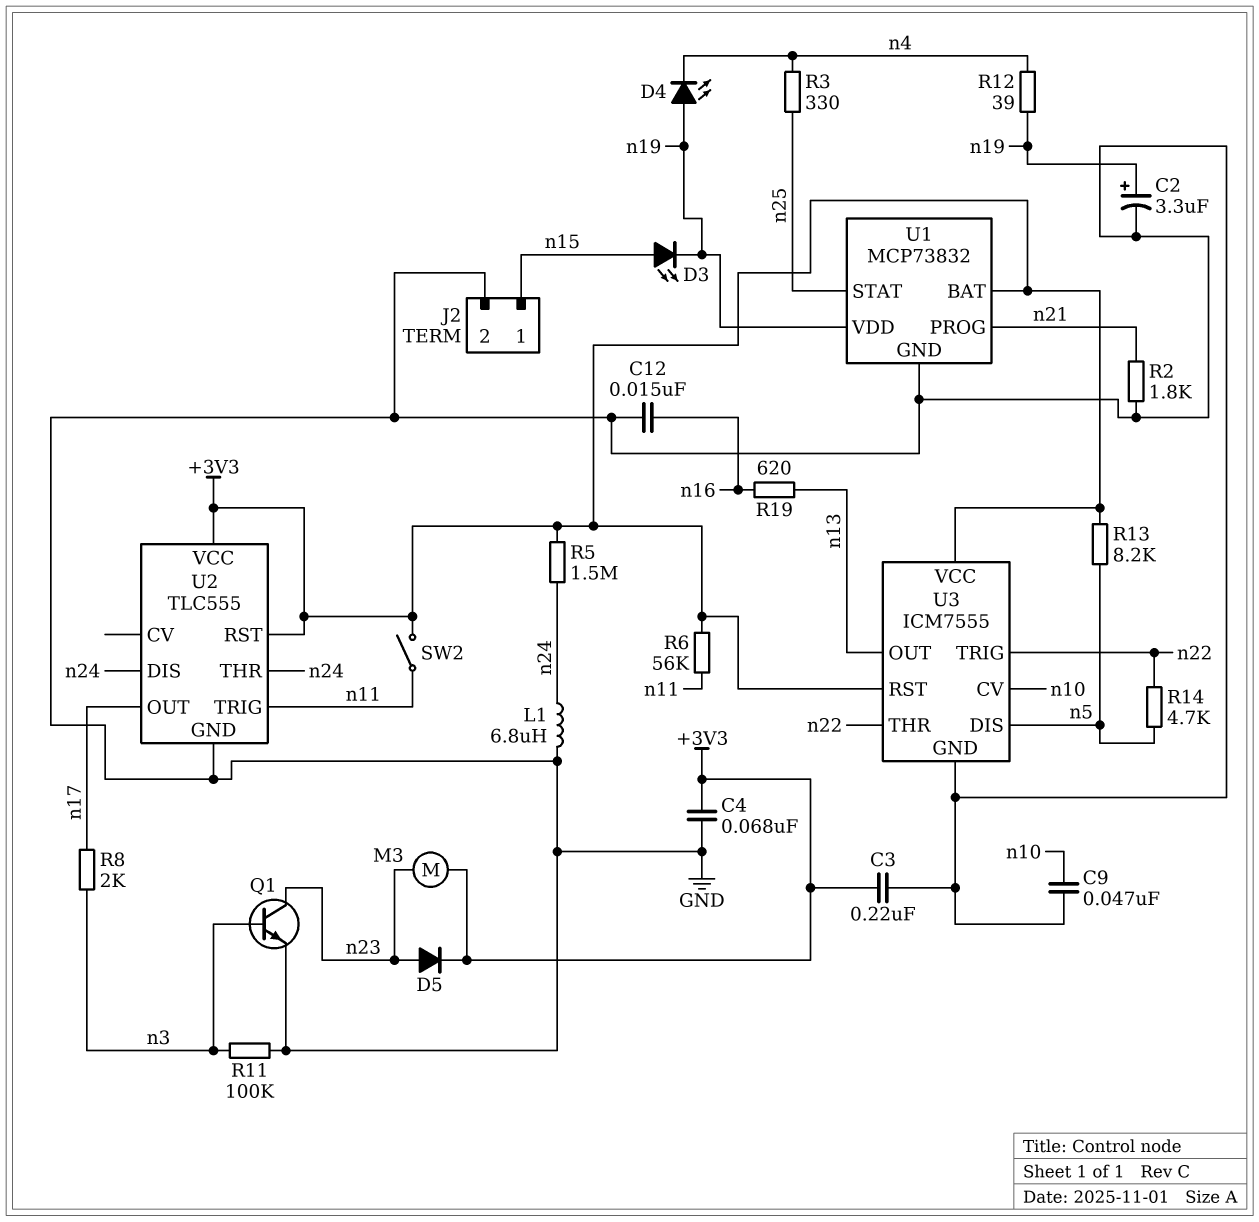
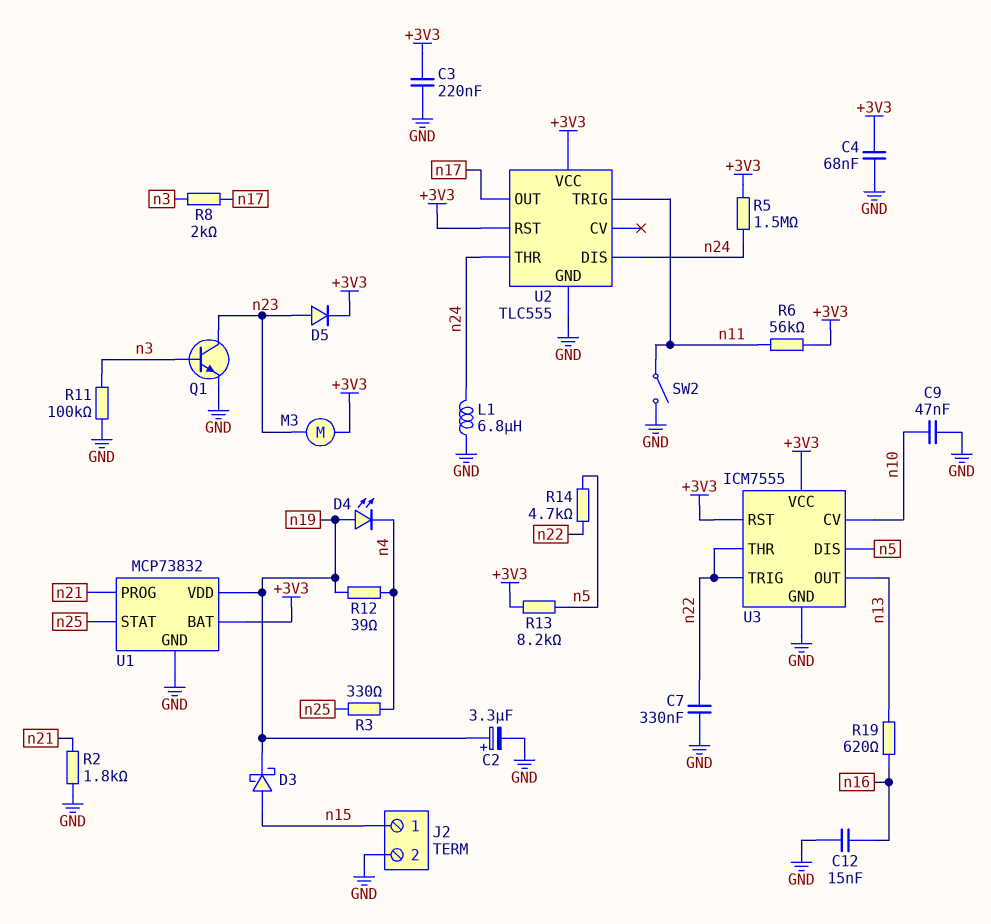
C7: none -> 330nF (GND, n22)
D3: LED (A n15, K n19) -> schottky (A n15, K n19)
SW2: switch (+3V3, n11) -> switch (GND, n11)

